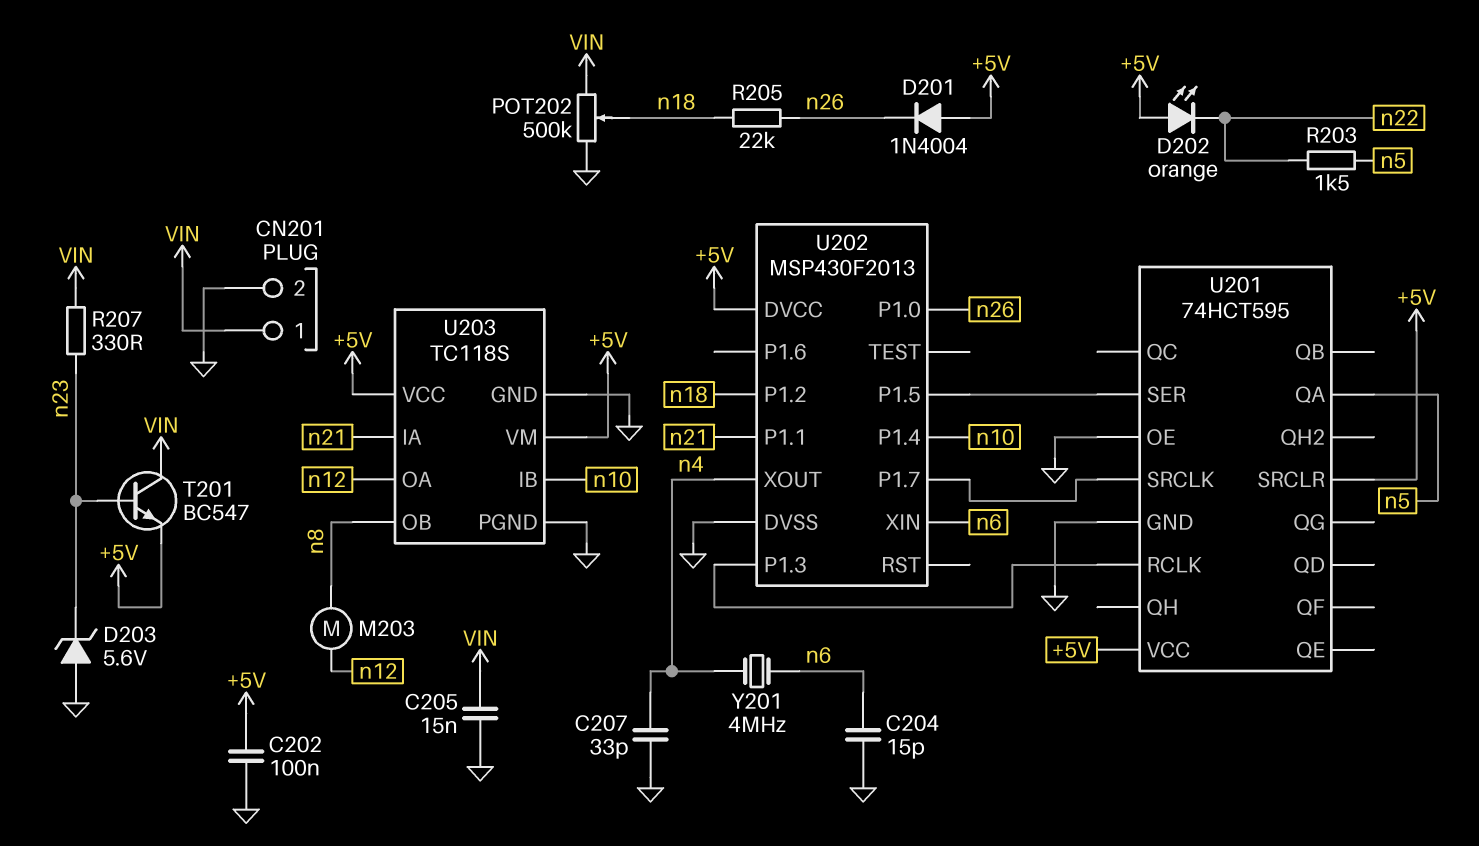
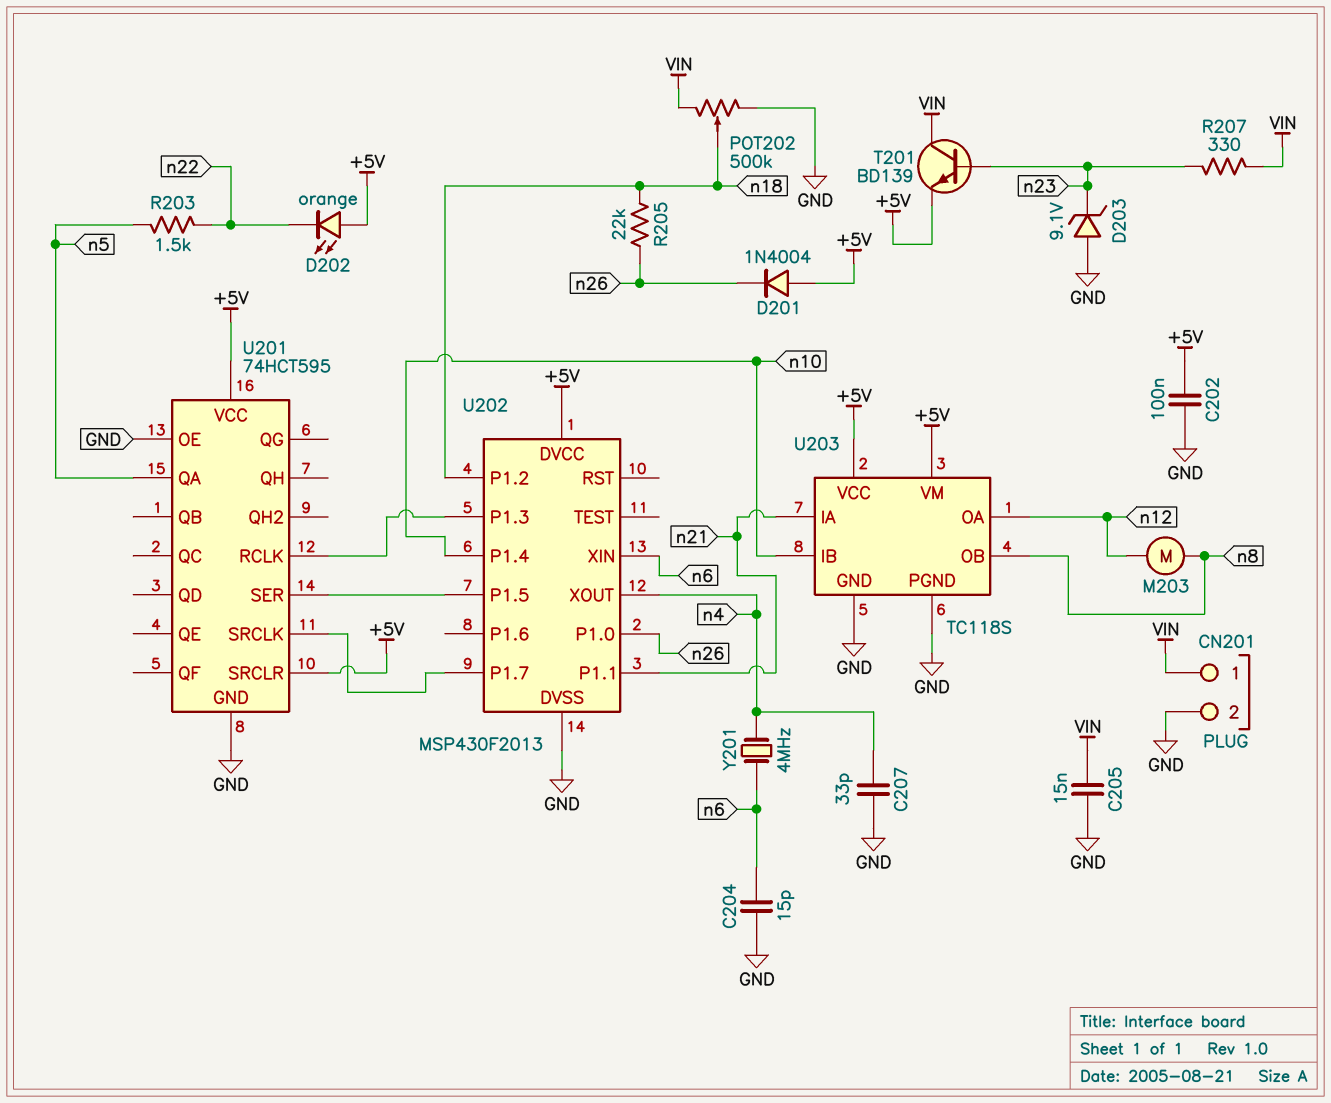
D203: zener 5.6V (A GND, K n23) -> zener 9.1V (A GND, K n23)
T201: NPN BC547 (B n23, C VIN, E +5V) -> NPN BD139 (B n23, C VIN, E +5V)

